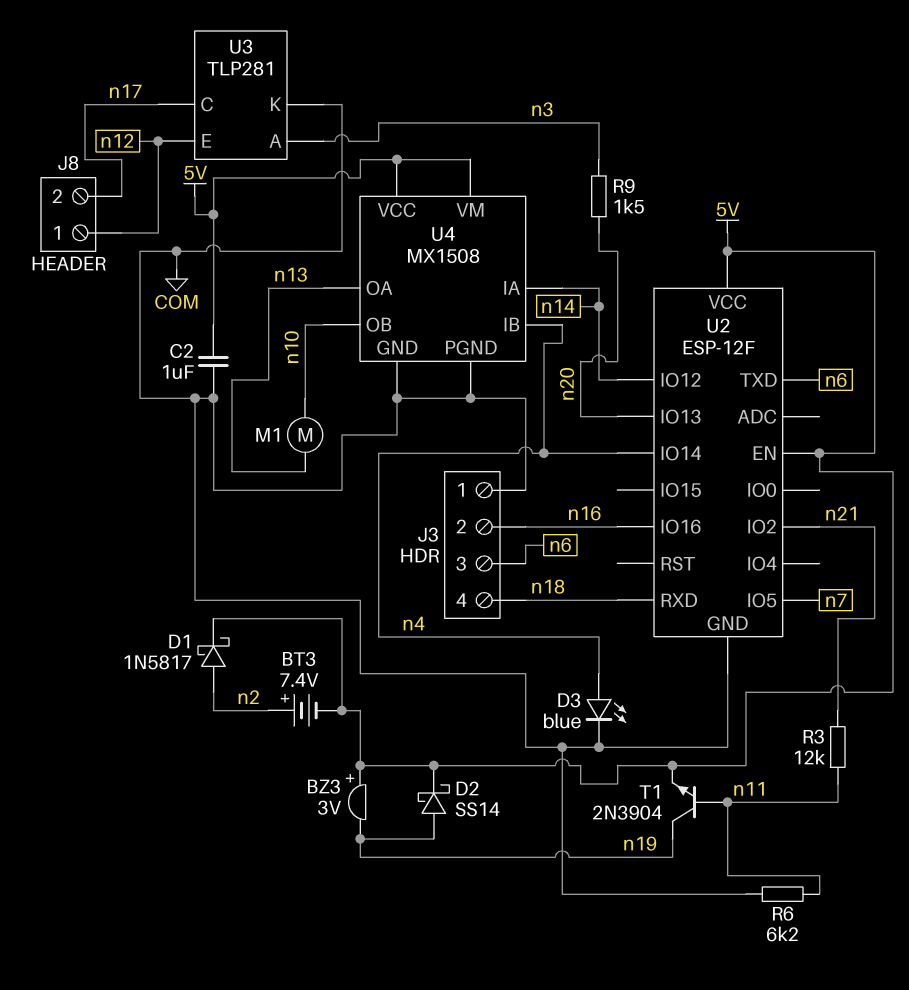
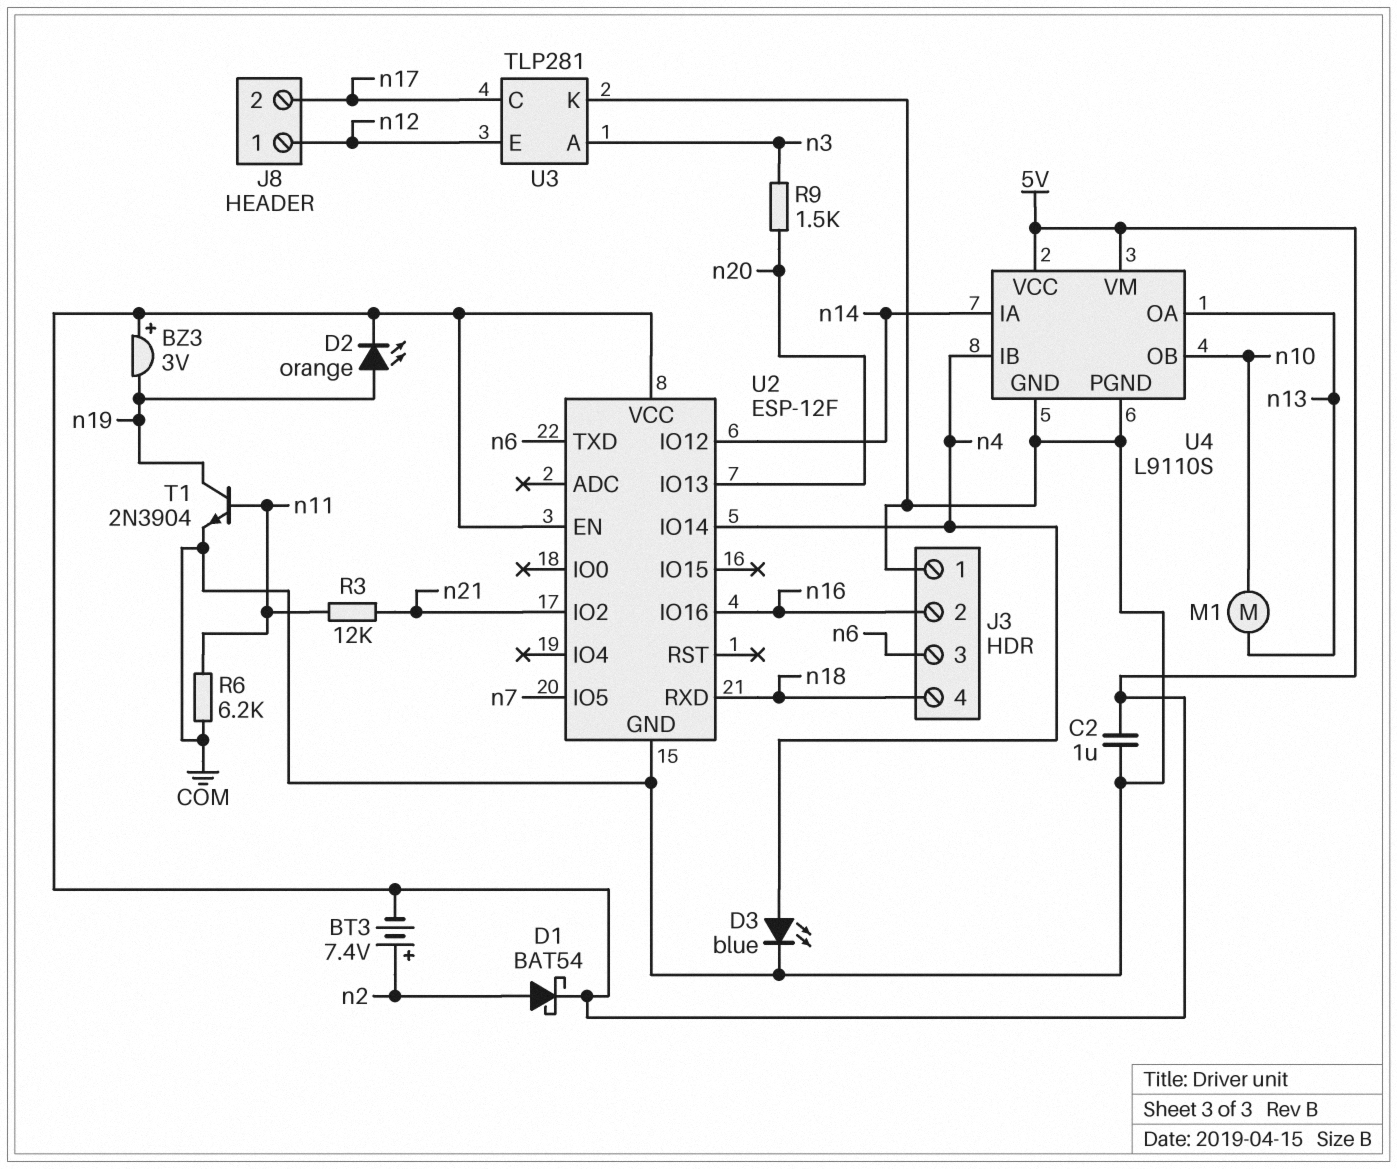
D1: schottky 1N5817 (A n2, K 5V) -> schottky BAT54 (A n2, K 5V)
D2: schottky SS14 (A n19, K 5V) -> LED orange (A n19, K 5V)
T1: NPN 2N3904 (B n11, C n19, E 5V) -> NPN 2N3904 (B n11, C n19, E COM)
U4: MX1508 -> L9110S

